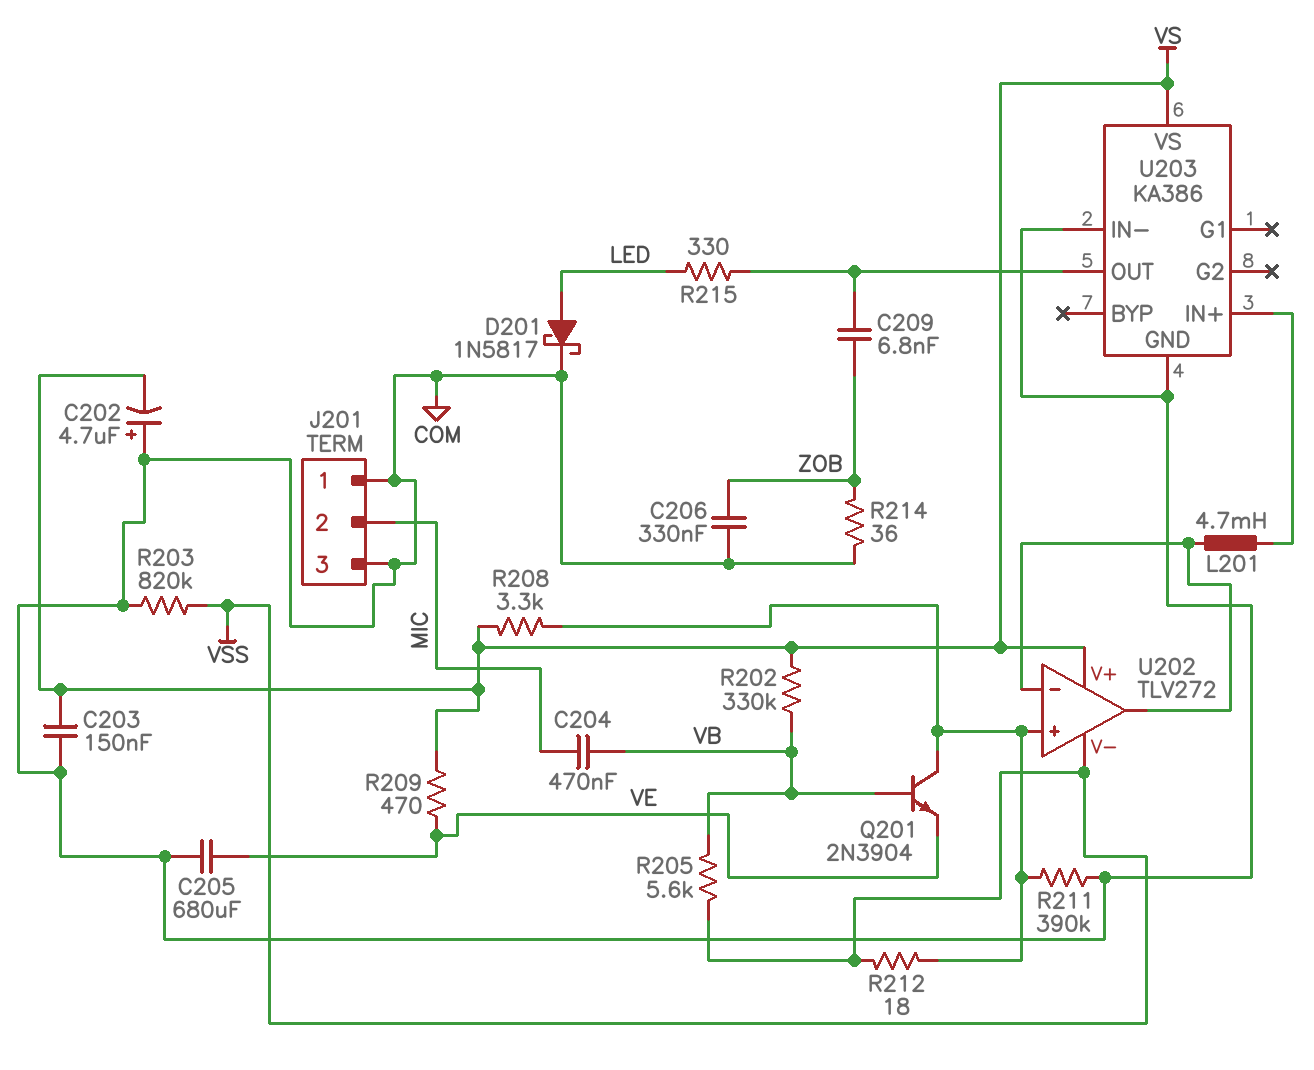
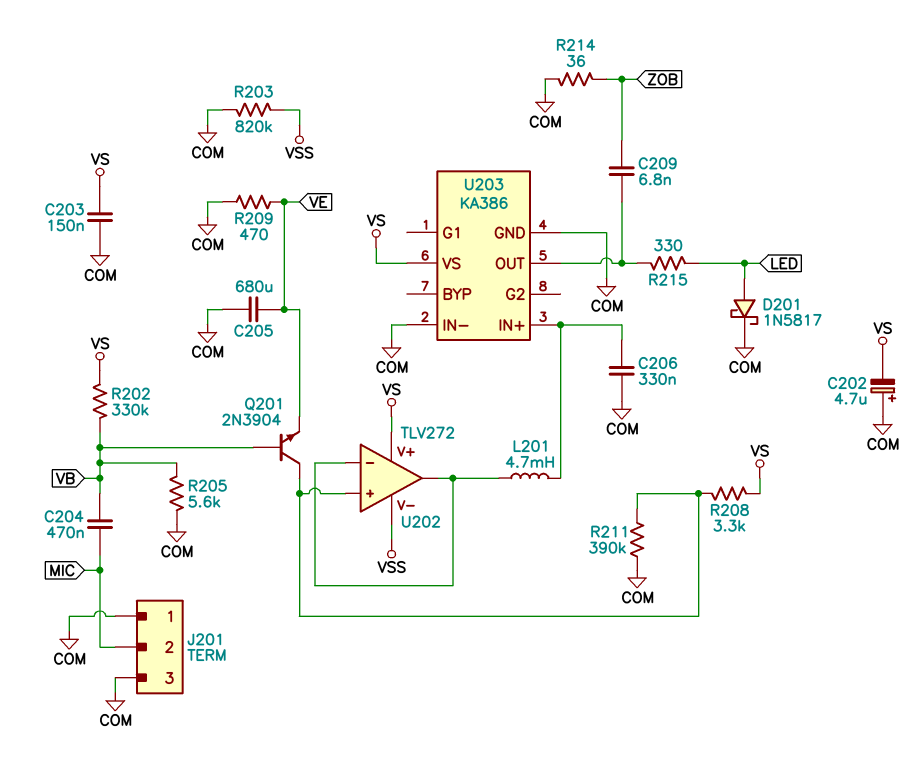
C206: 330nF (COM, ZOB) -> 330nF (COM, U203/IN+)
R205: 5.6k (VB, VSS) -> 5.6k (COM, VB)
R209: 470 (VE, VS) -> 470 (COM, VE)
R212: 18 (U202/in+, VSS) -> none

